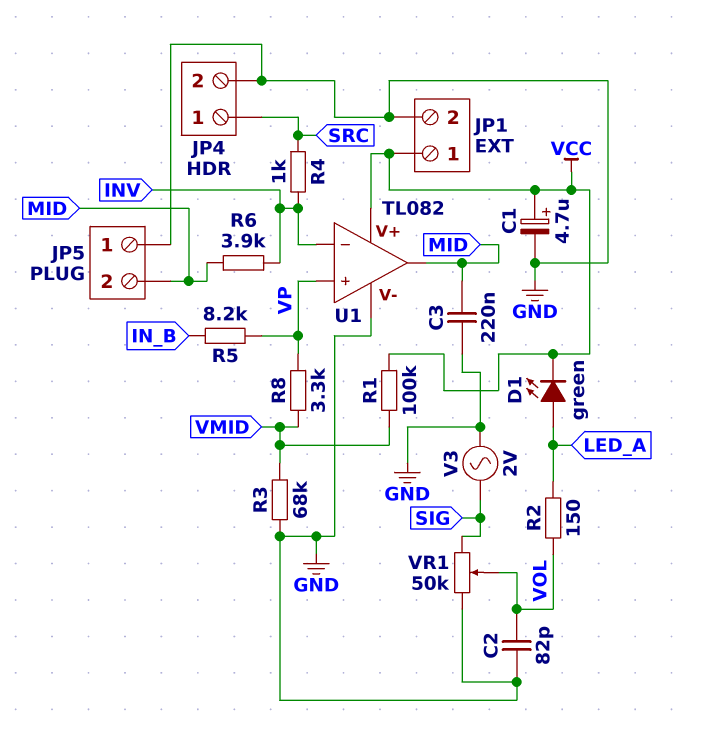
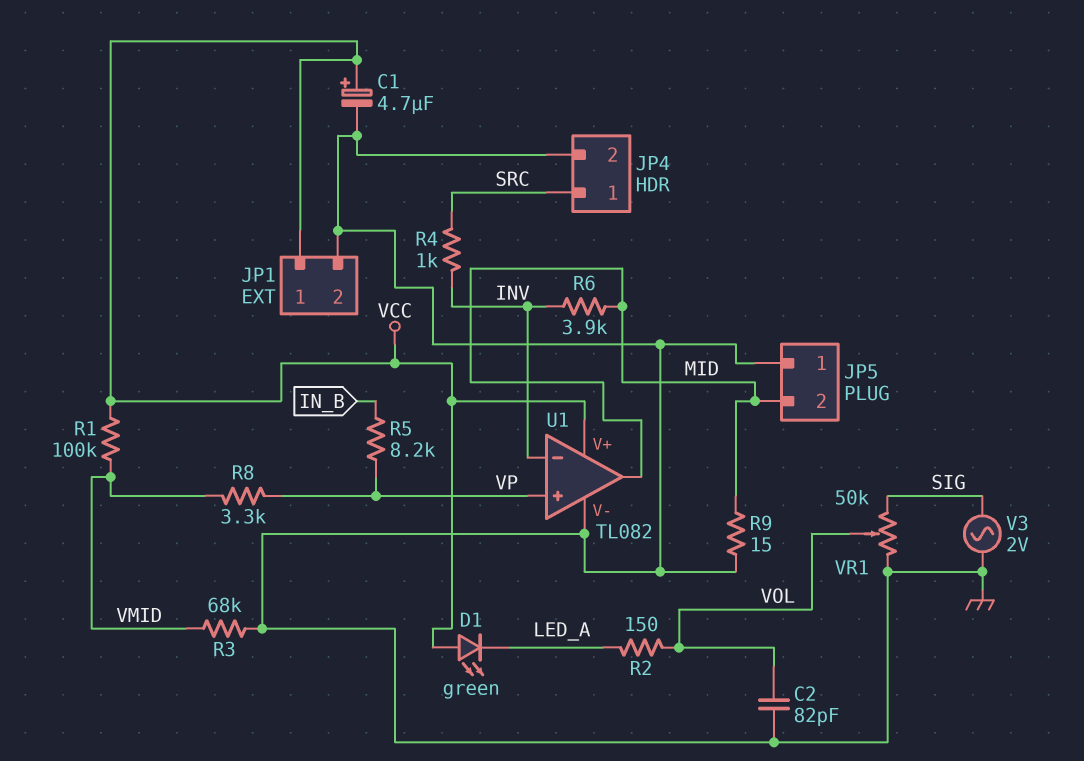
C3: 220nF (GND, MID) -> none
D1: LED green (A LED_A, K VCC) -> LED green (A VCC, K LED_A)
R9: none -> 15 (GND, MID)

